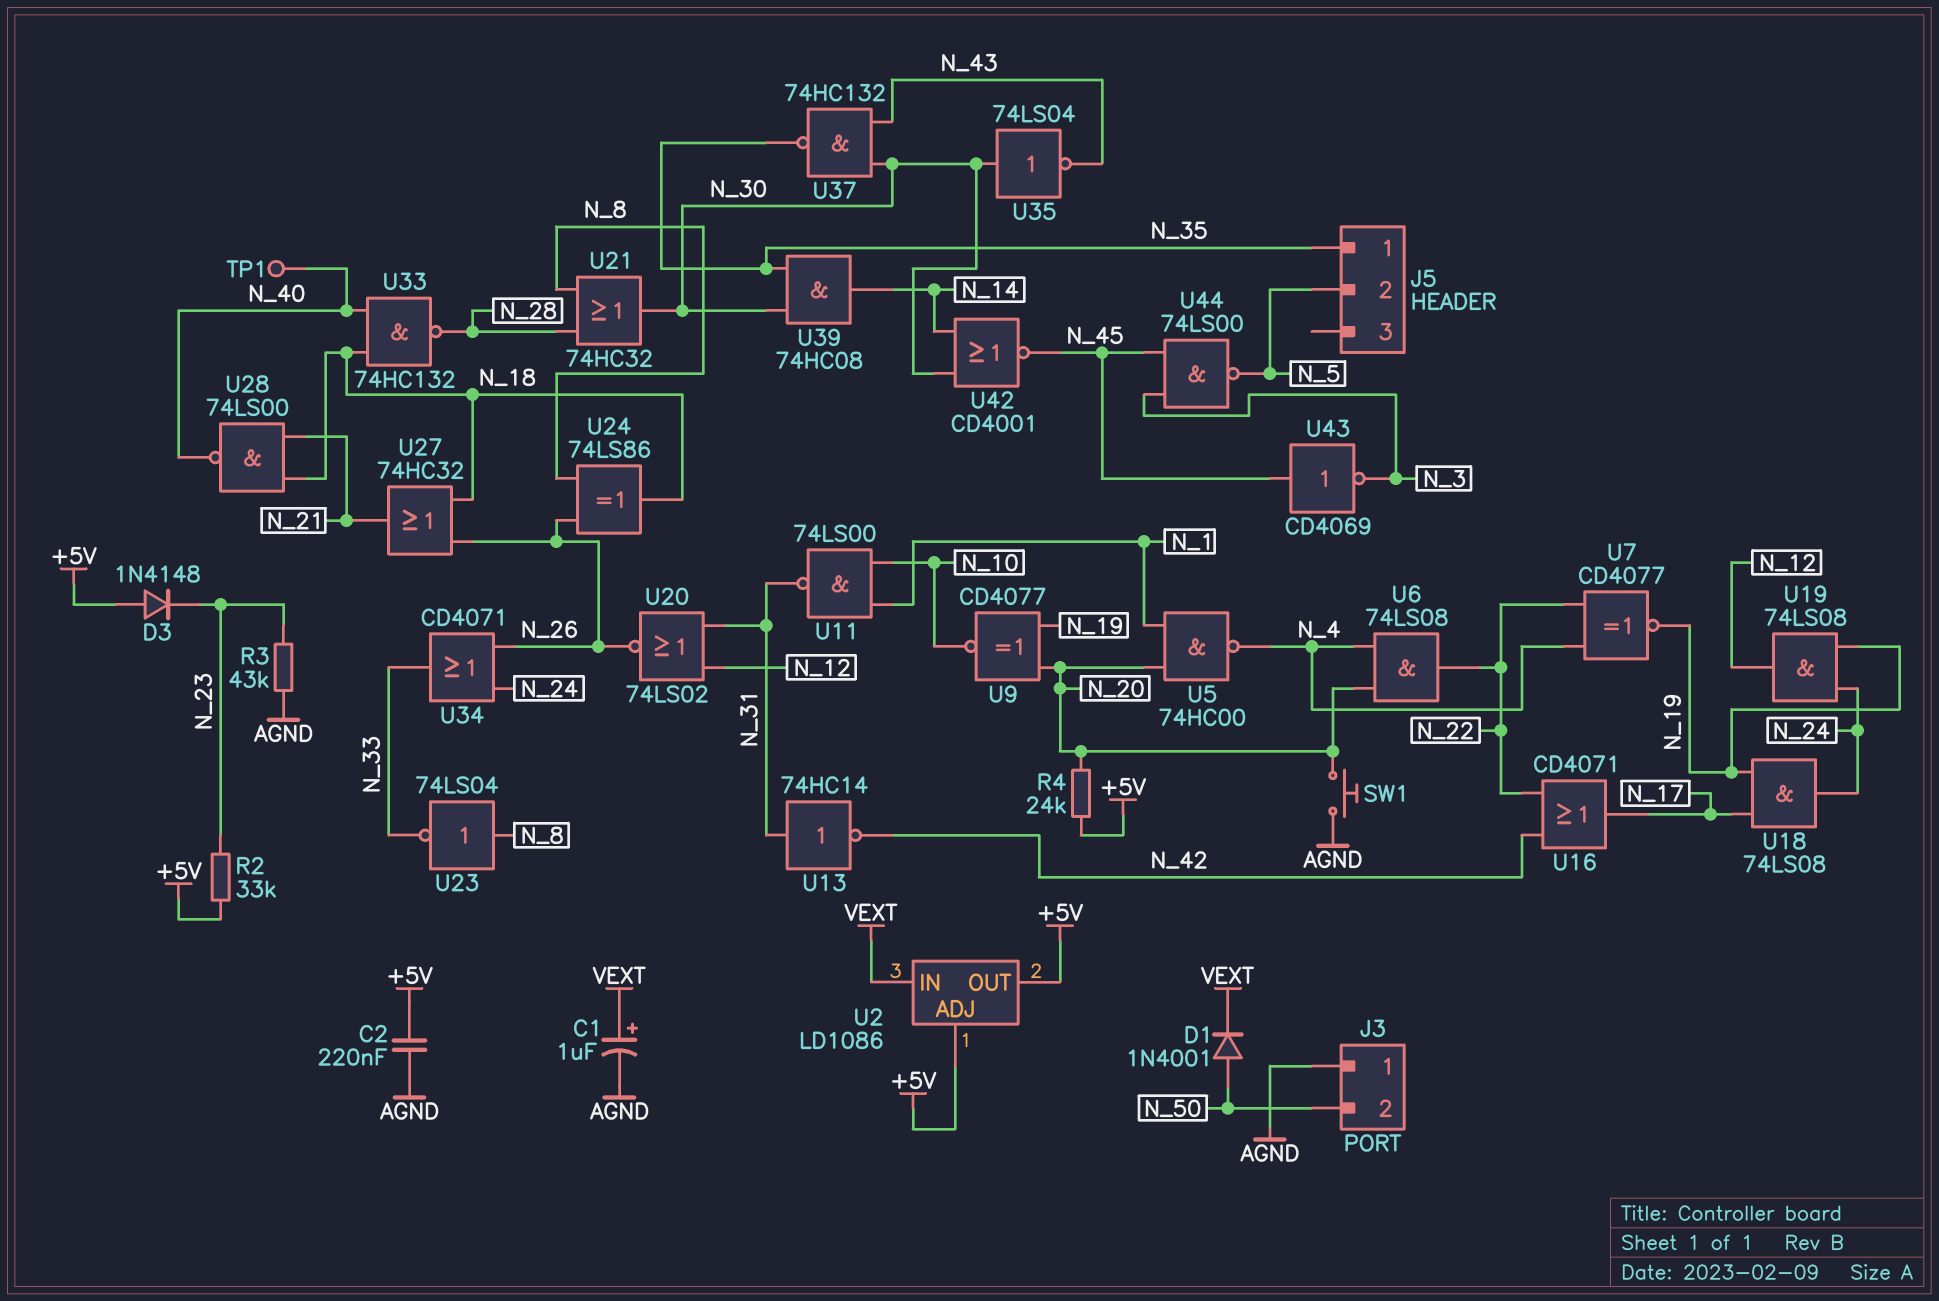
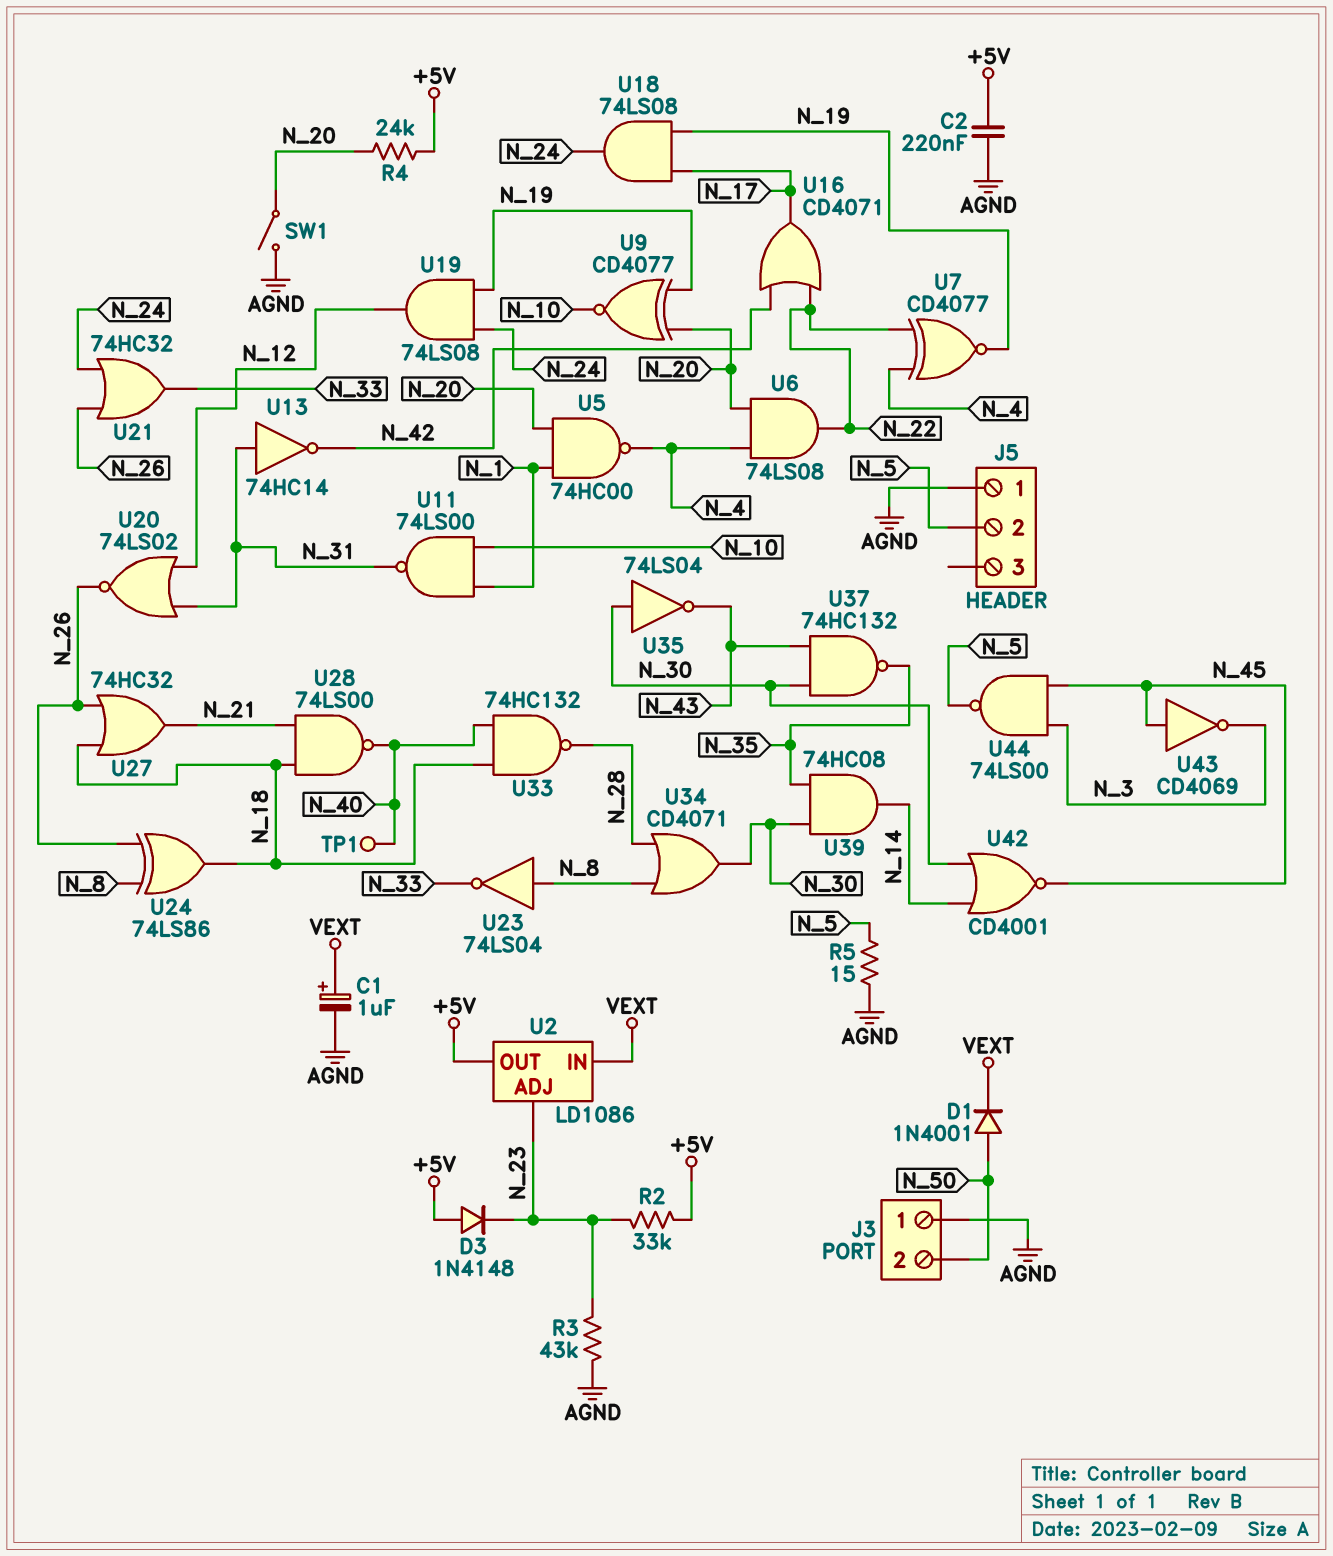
J5 pin 1: N_35 -> AGND
R5: none -> 15 (AGND, N_5)
SW1: button (AGND, N_20) -> switch (AGND, N_20)
U2 pin ADJ: +5V -> N_23
U21: OR 74HC32 (in N_8, in N_28, out N_30) -> OR 74HC32 (in N_24, in N_26, out N_33)
U34: OR CD4071 (in N_24, in N_26, out N_33) -> OR CD4071 (in N_8, in N_28, out N_30)

